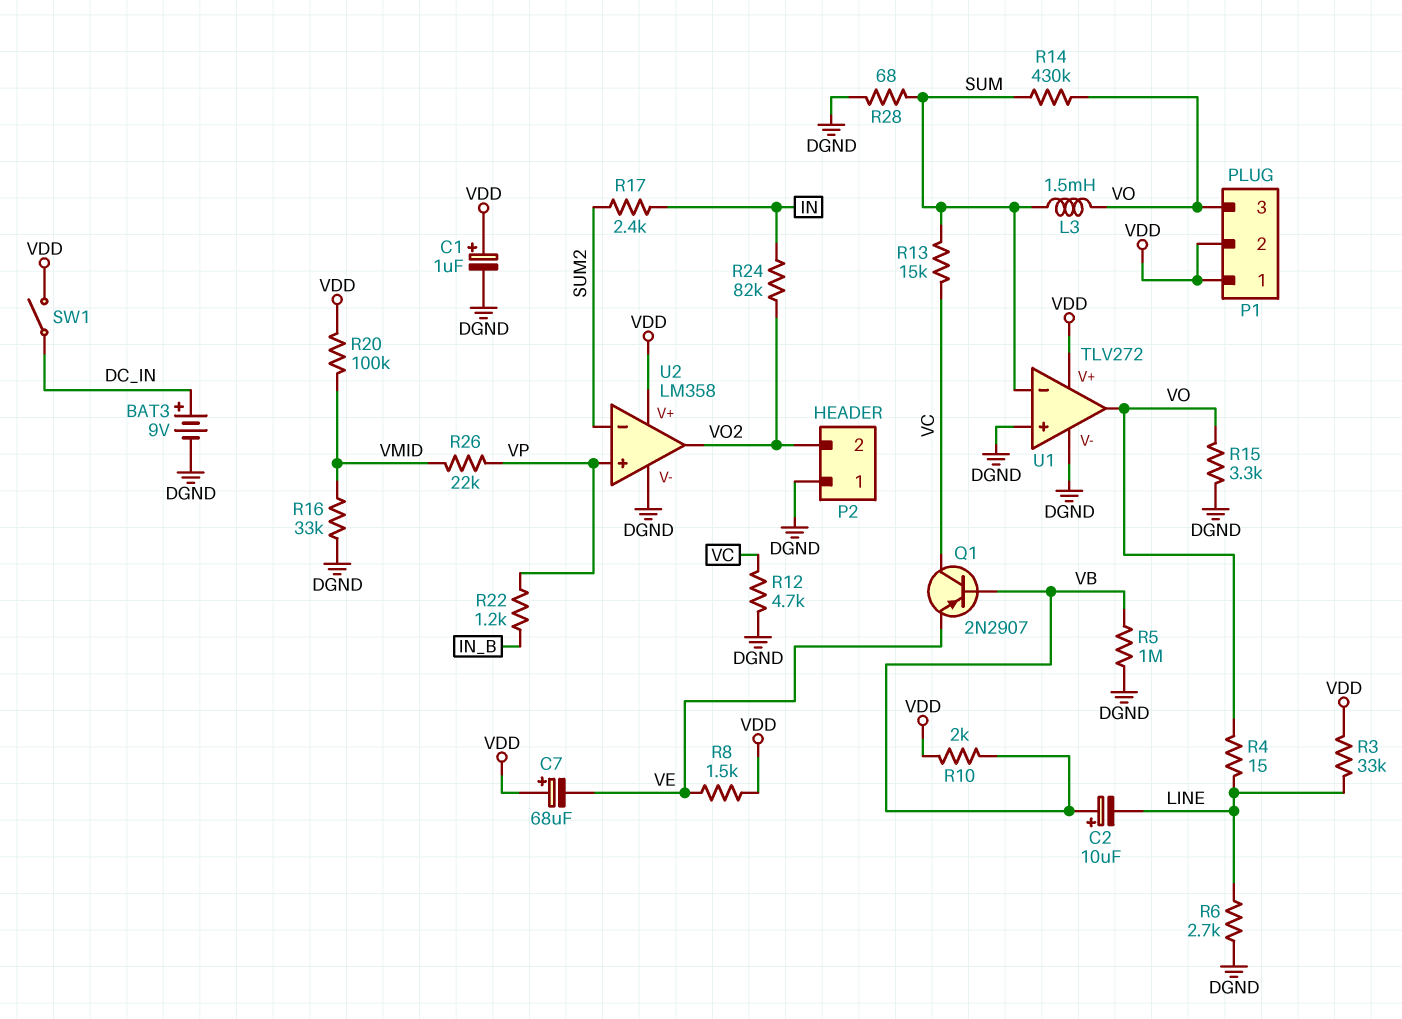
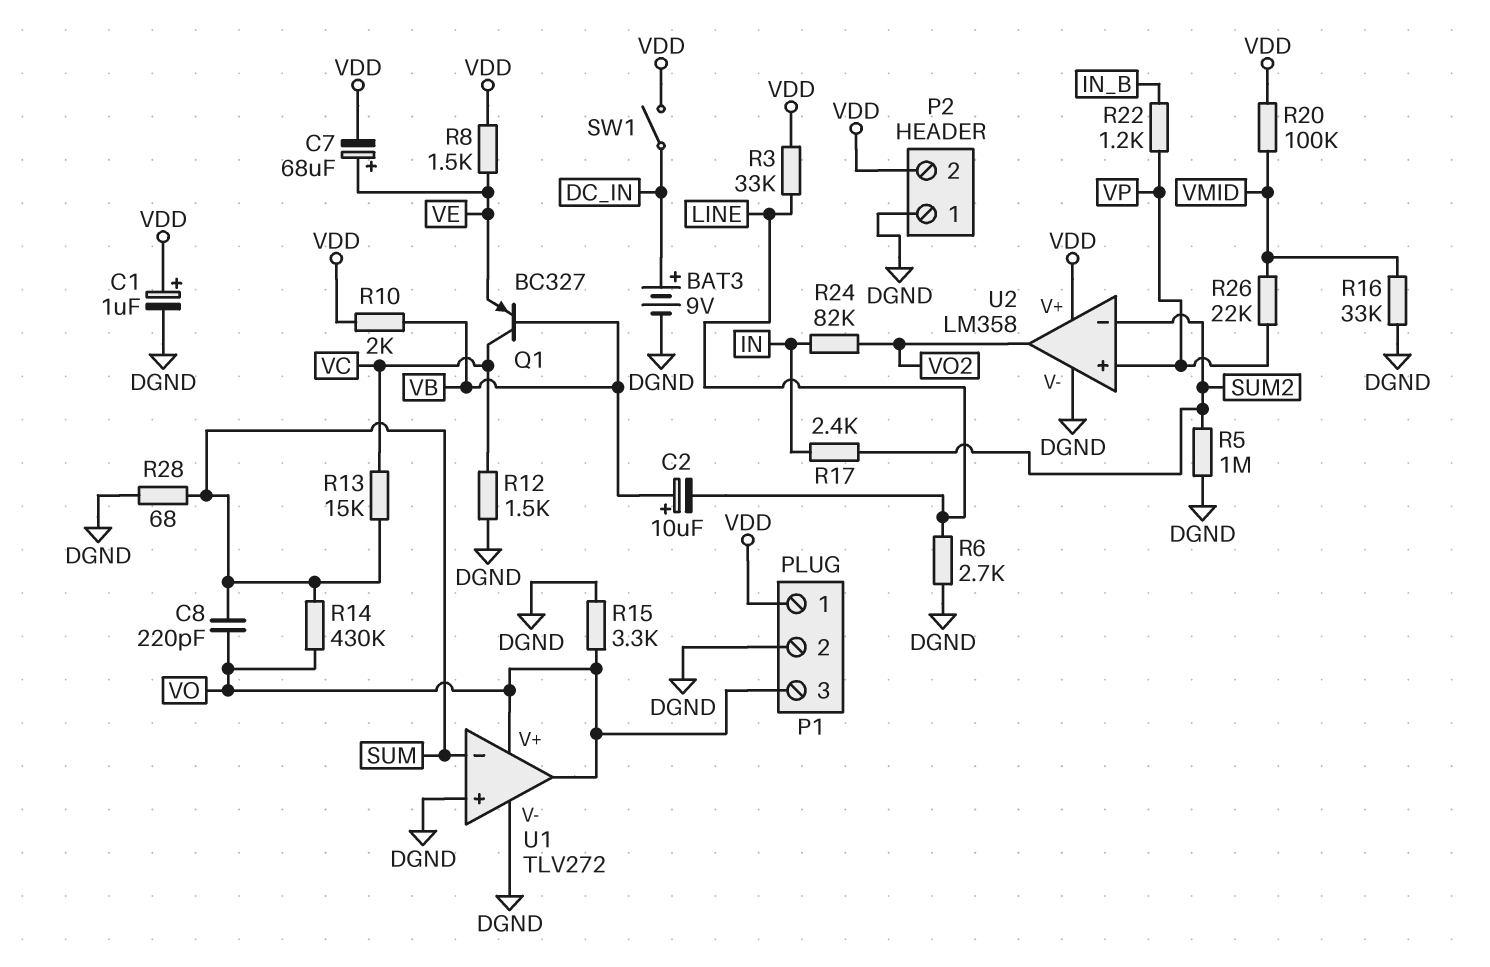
C7: 68uF (plus VDD, minus VE) -> 68uF (plus VE, minus VDD)
C8: none -> 220pF (SUM, VO)
L3: 1.5mH (SUM, VO) -> none
P1 pin 2: VDD -> DGND
P2 pin 2: VO2 -> VDD
Q1: PNP 2N2907 (B VB, C VC, E VE) -> PNP BC327 (B VB, C VC, E VE)
R4: 15 (LINE, VO) -> none
R5: 1M (DGND, VB) -> 1M (DGND, SUM2)
R12: 4.7k (DGND, VC) -> 1.5k (DGND, VC)
U1 pin V+: VDD -> VO

